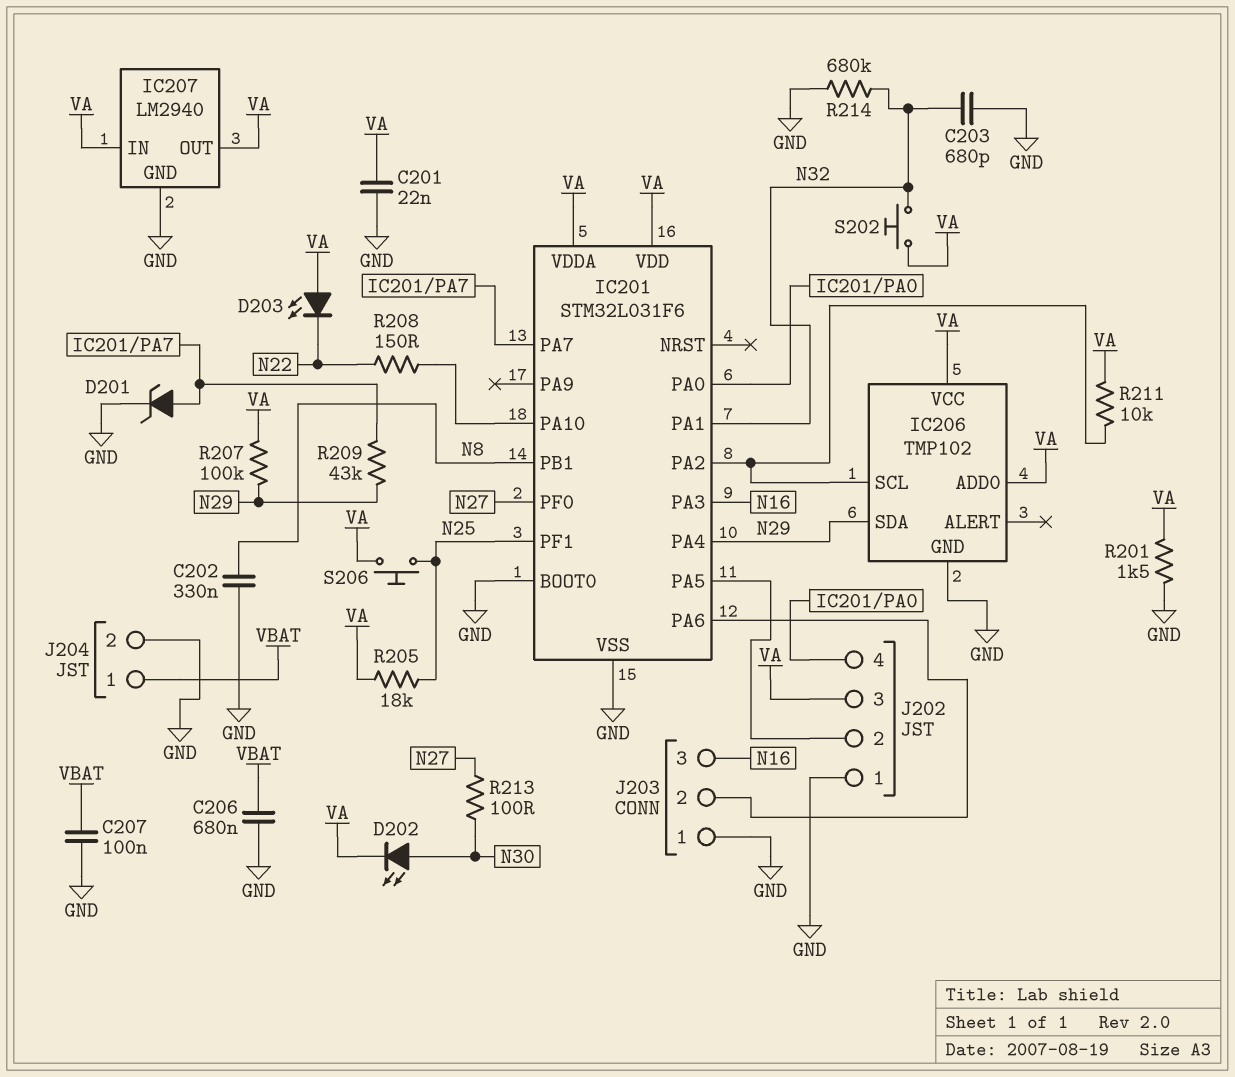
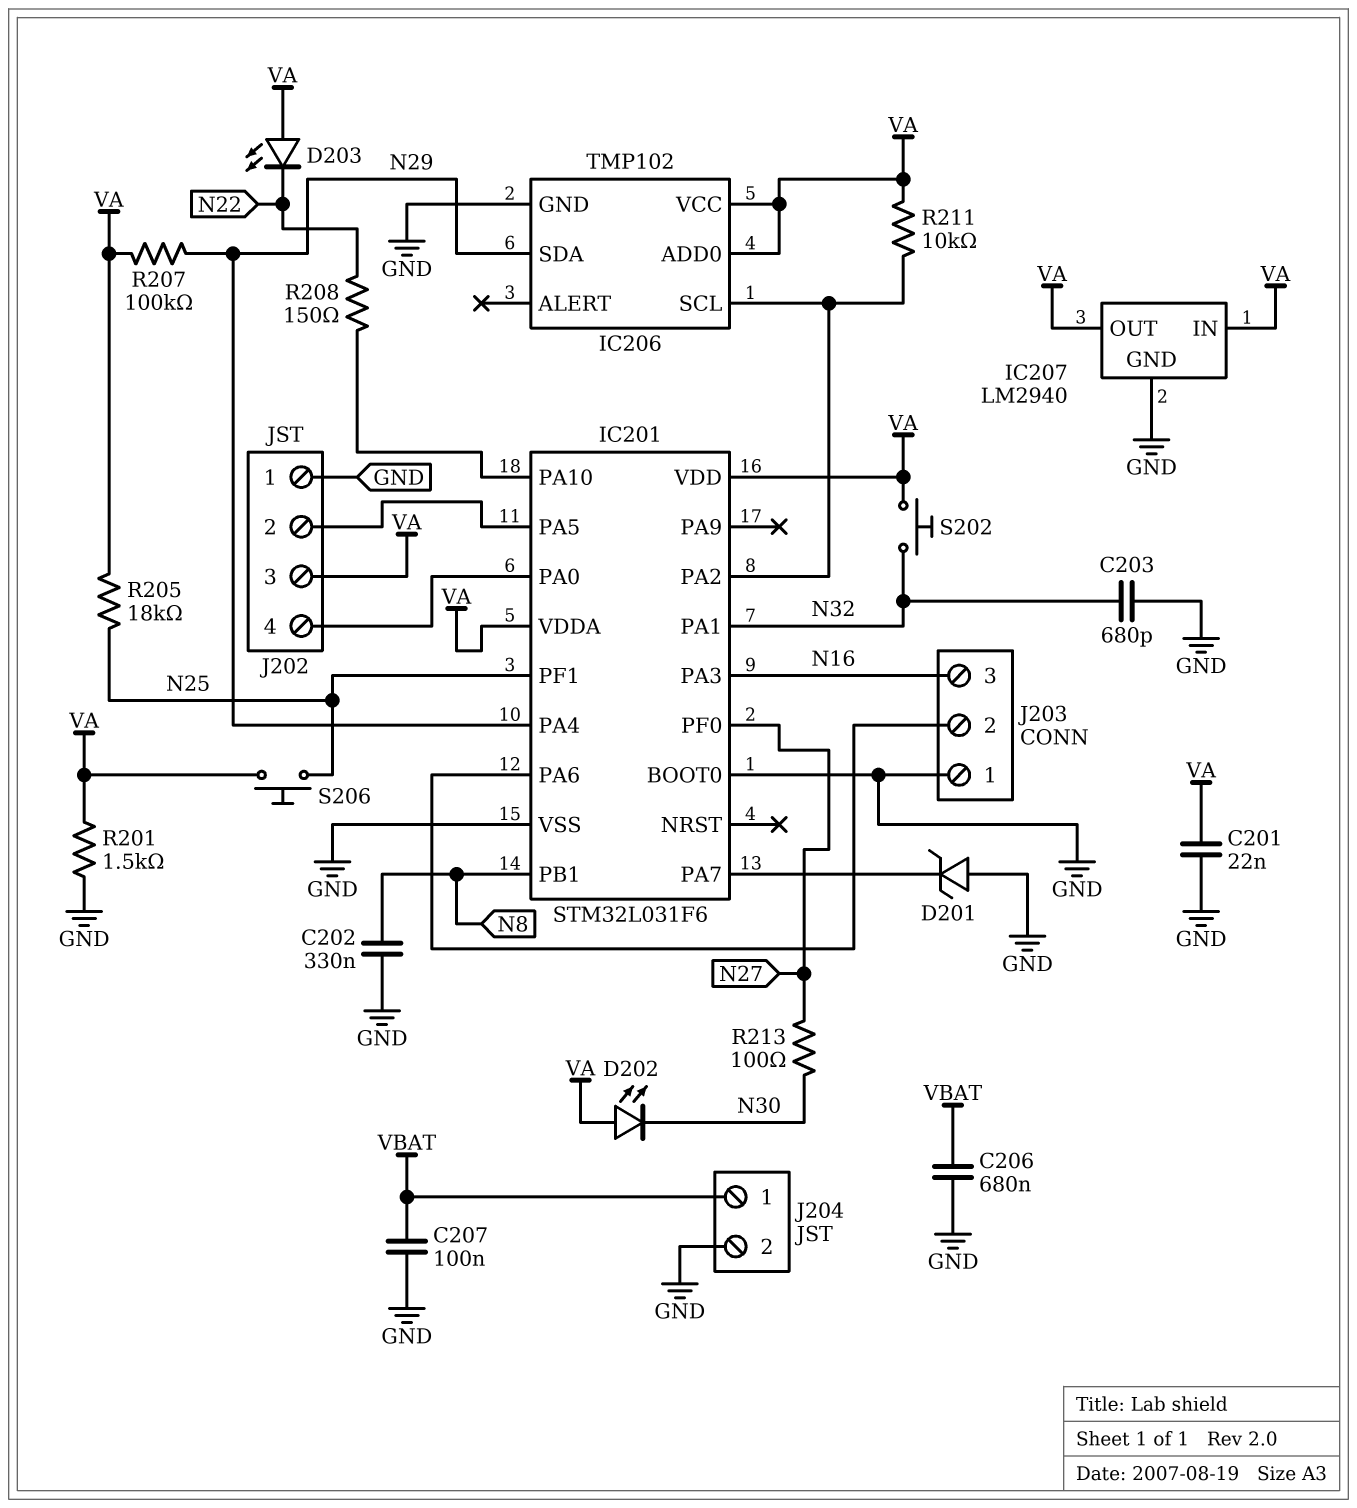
D201: zener (A IC201/PA7, K GND) -> zener (A GND, K IC201/PA7)
D202: LED (A N30, K VA) -> LED (A VA, K N30)
R209: 43k (IC201/PA7, N29) -> none
R214: 680k (GND, N32) -> none

